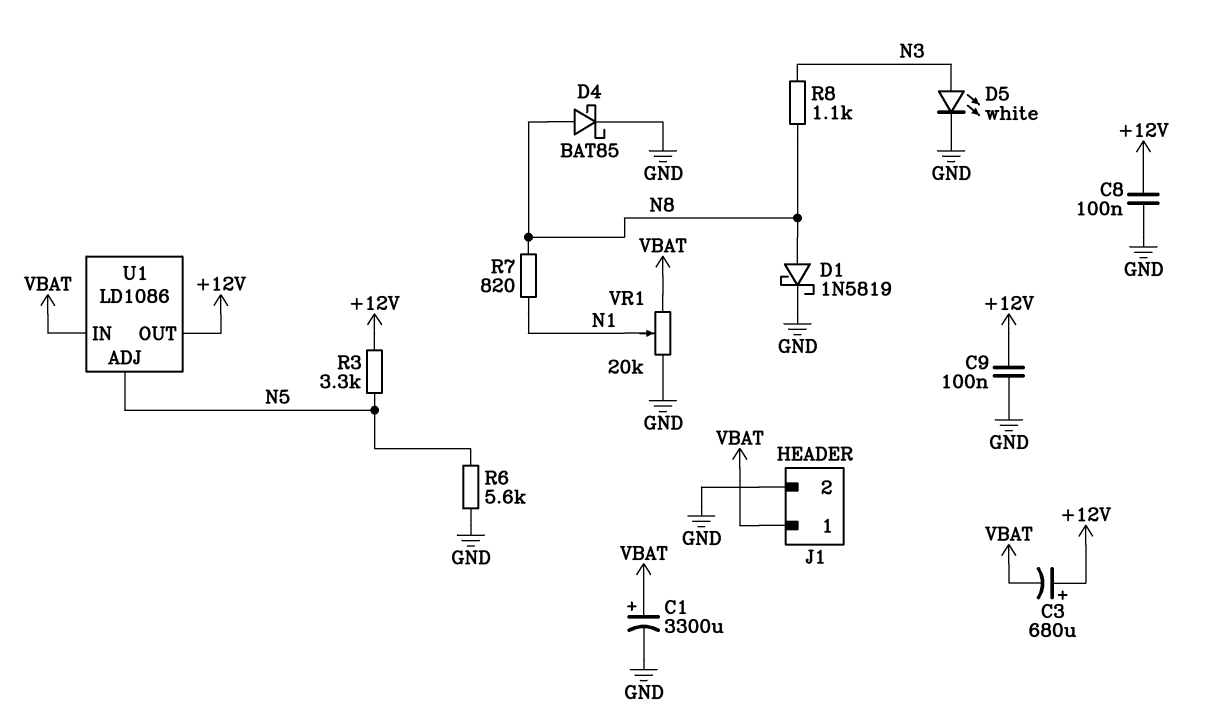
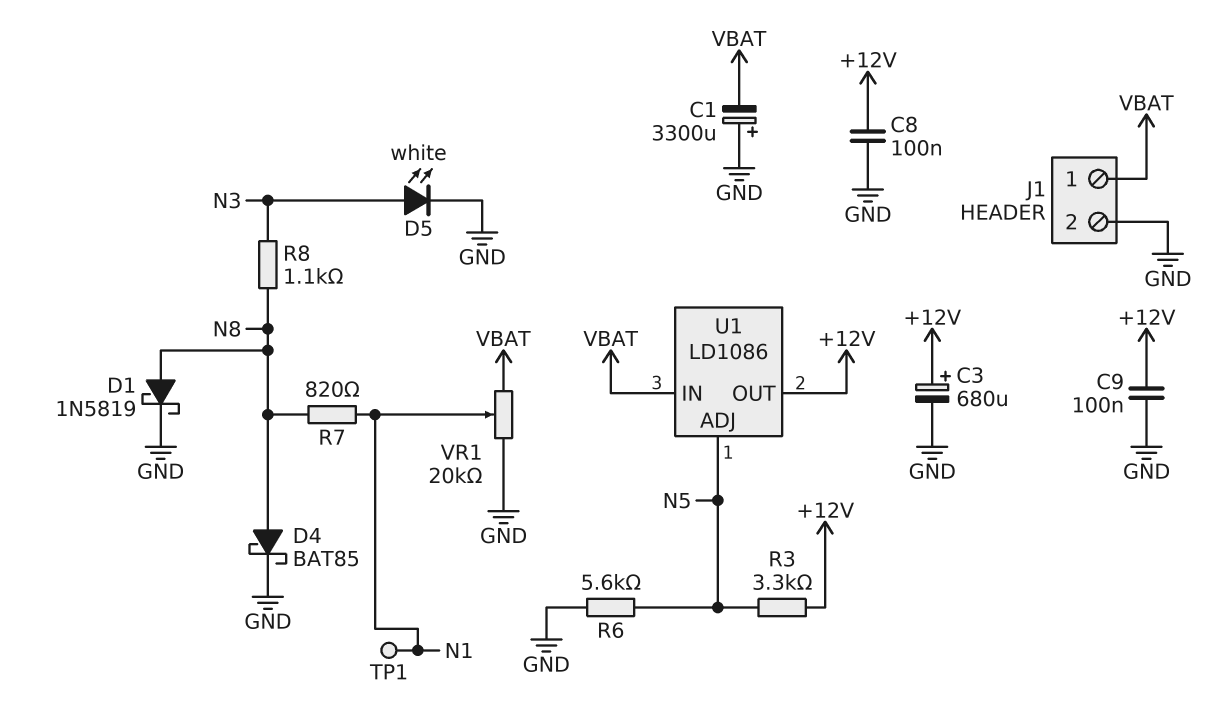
C1: 3300uF (plus VBAT, minus GND) -> 3300uF (plus GND, minus VBAT)
C3: 680uF (plus +12V, minus VBAT) -> 680uF (plus +12V, minus GND)
TP1: none -> test point (N1)

